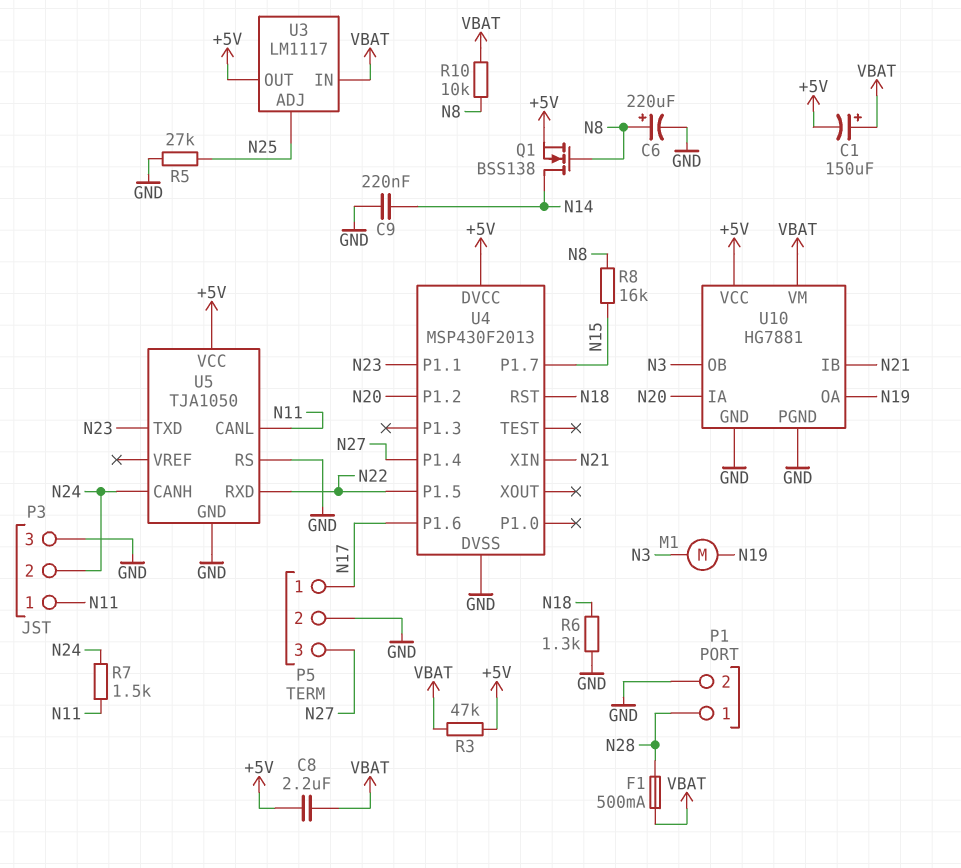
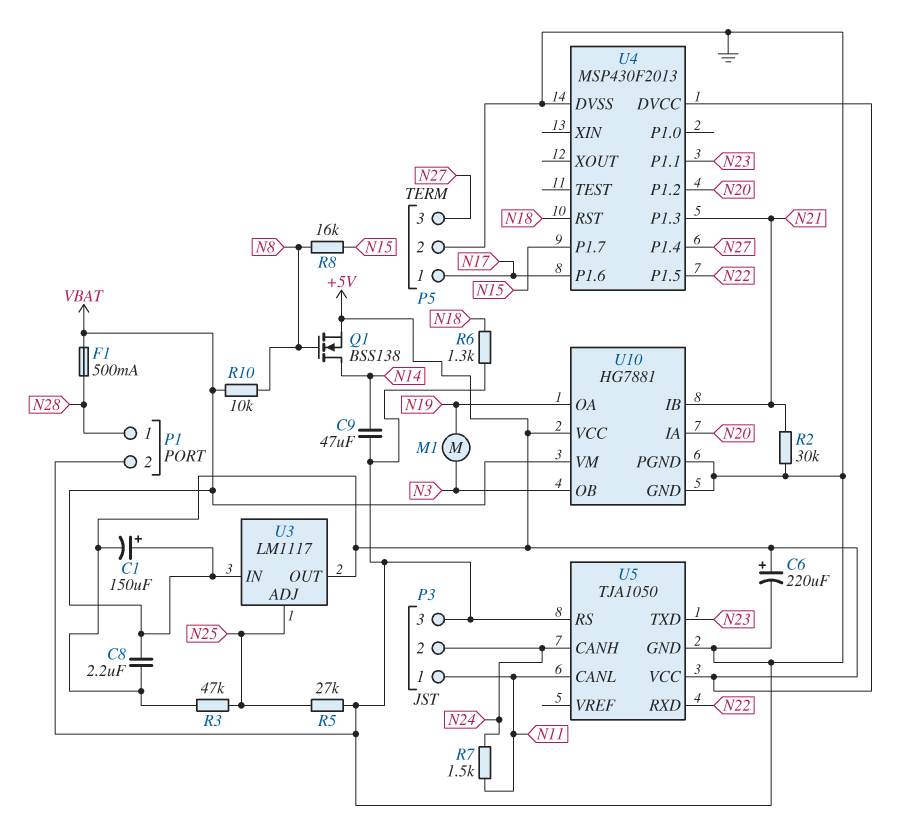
C6: 220uF (plus N8, minus GND) -> 220uF (plus +5V, minus GND)
C9: 220nF (GND, N14) -> 47uF (GND, N14)
R2: none -> 30k (GND, N21)
R3: 47k (+5V, VBAT) -> 47k (+5V, N25)
U4 pin P1.3: none -> N21
U4 pin XIN: N21 -> none

